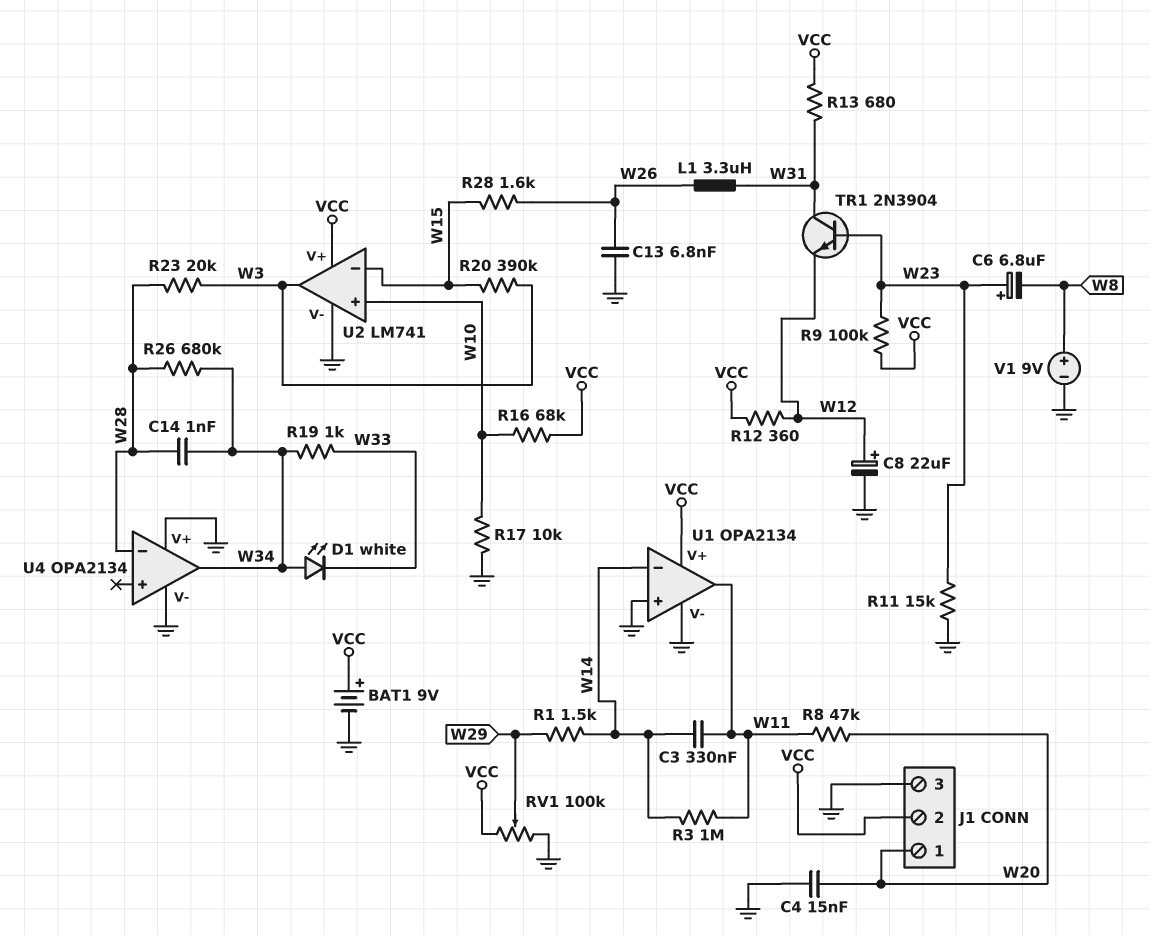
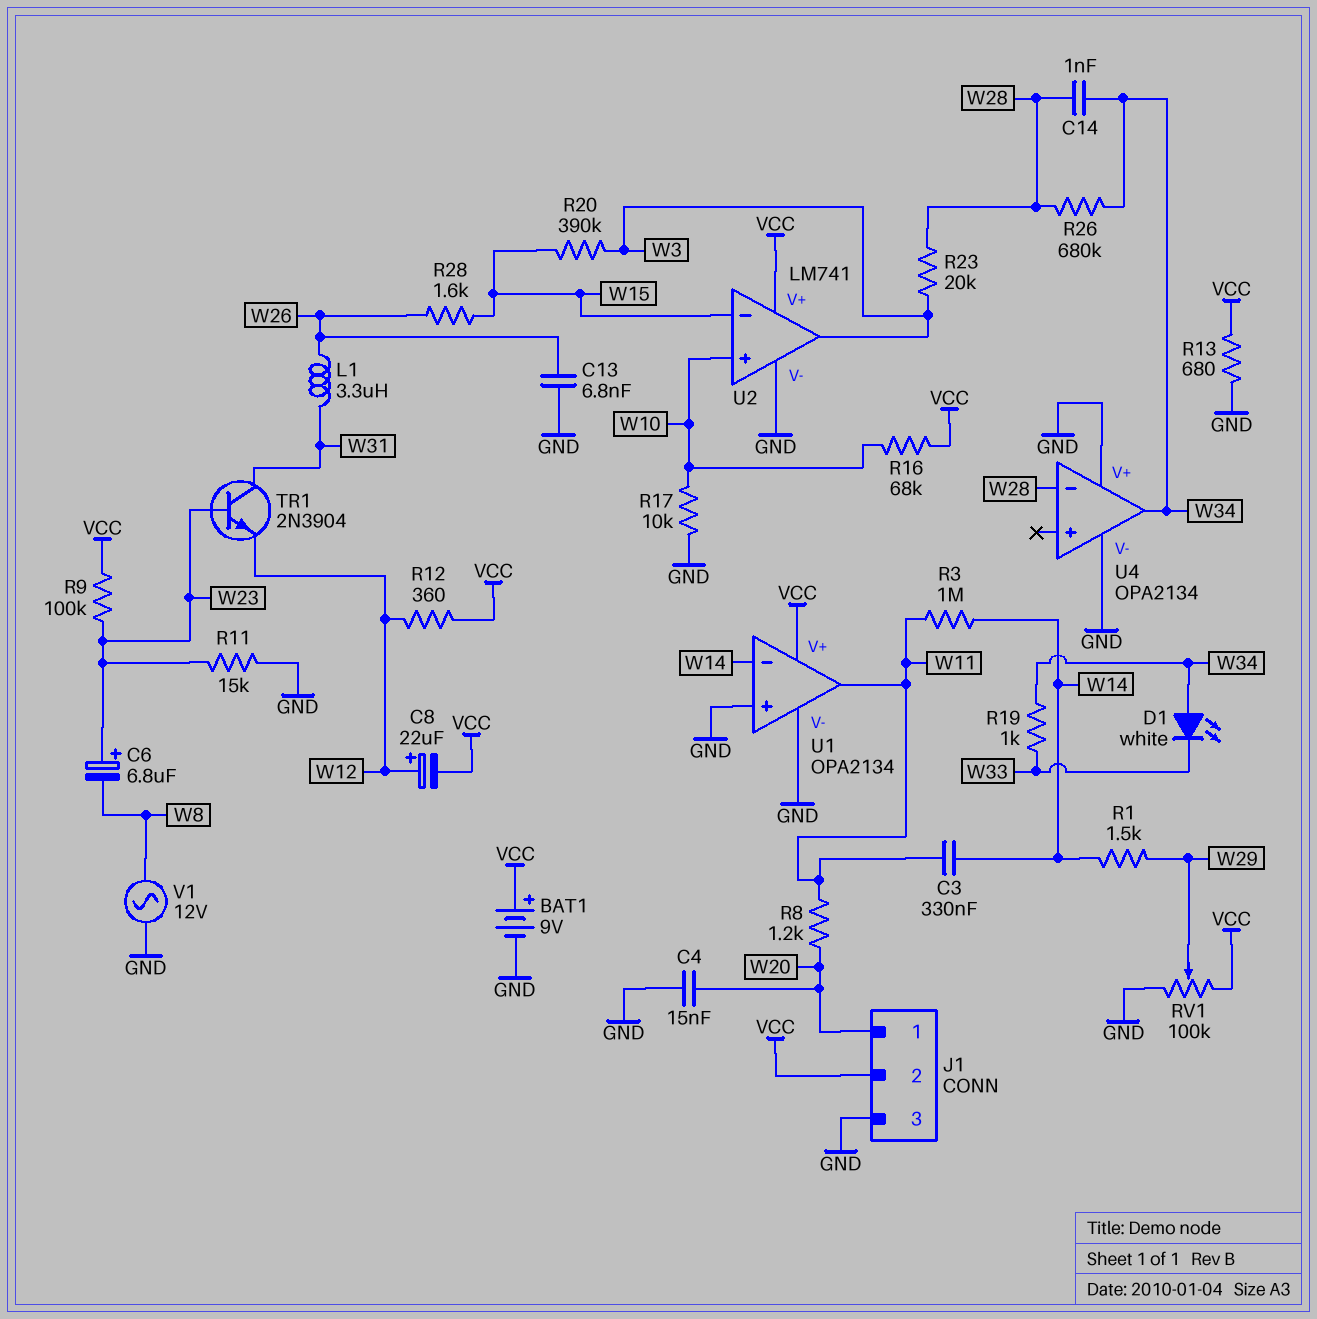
C8: 22uF (plus W12, minus GND) -> 22uF (plus W12, minus VCC)
R8: 47k (W11, W20) -> 1.2k (W11, W20)
R13: 680 (VCC, W31) -> 680 (GND, VCC)
V1: 9V (plus W8, minus GND) -> AC 12V (GND, W8)

